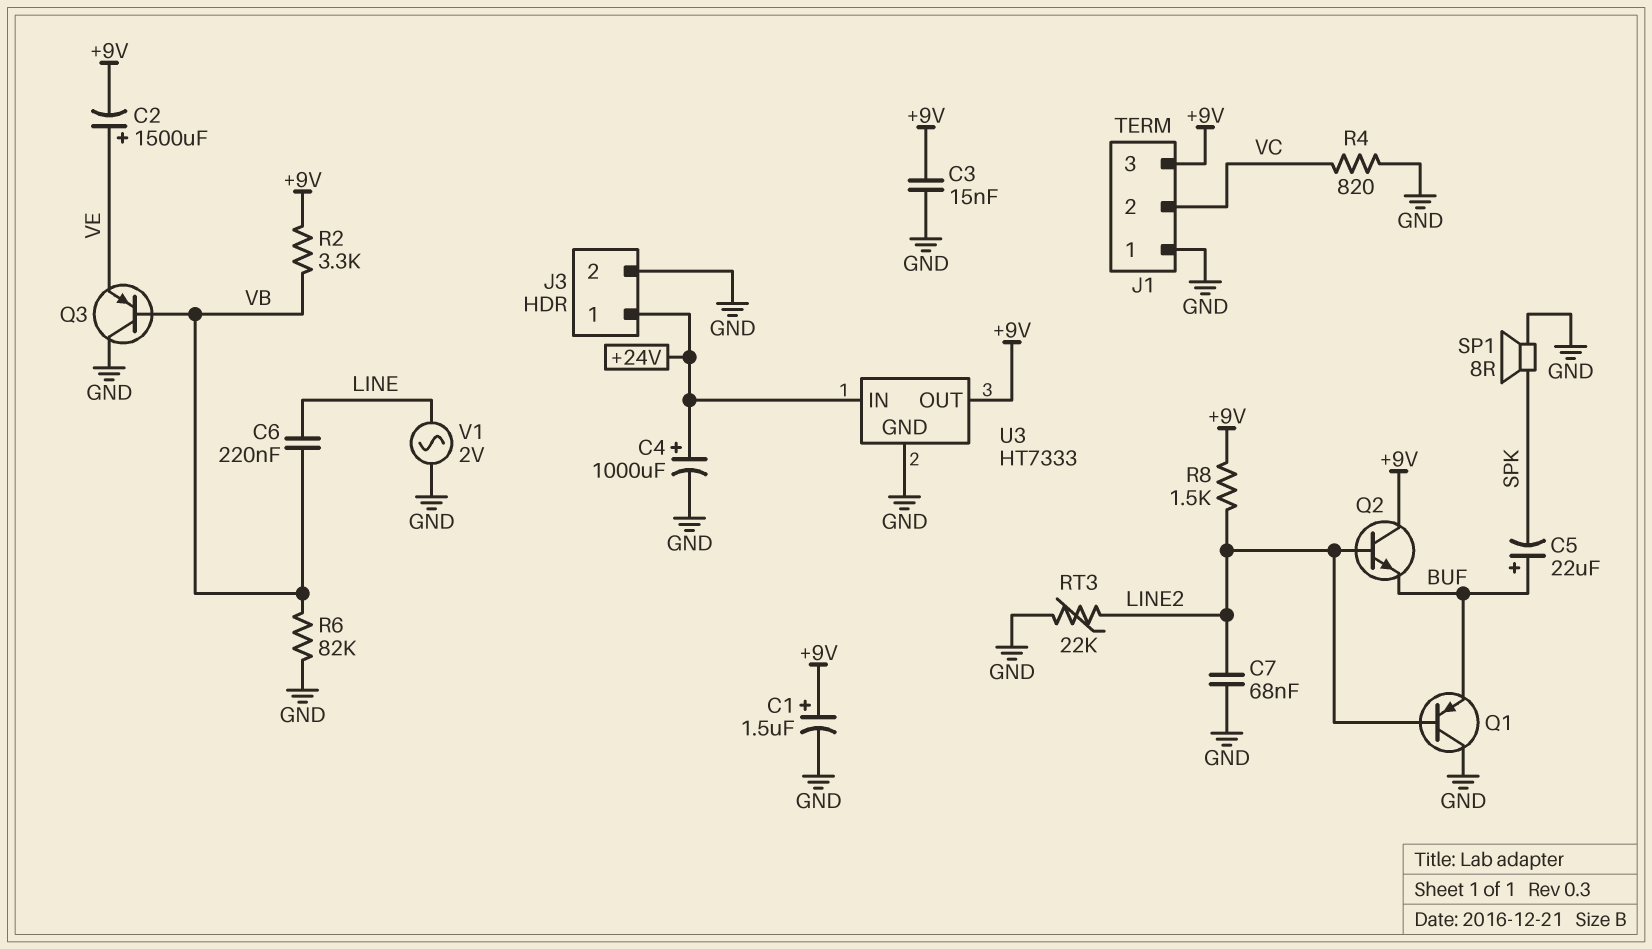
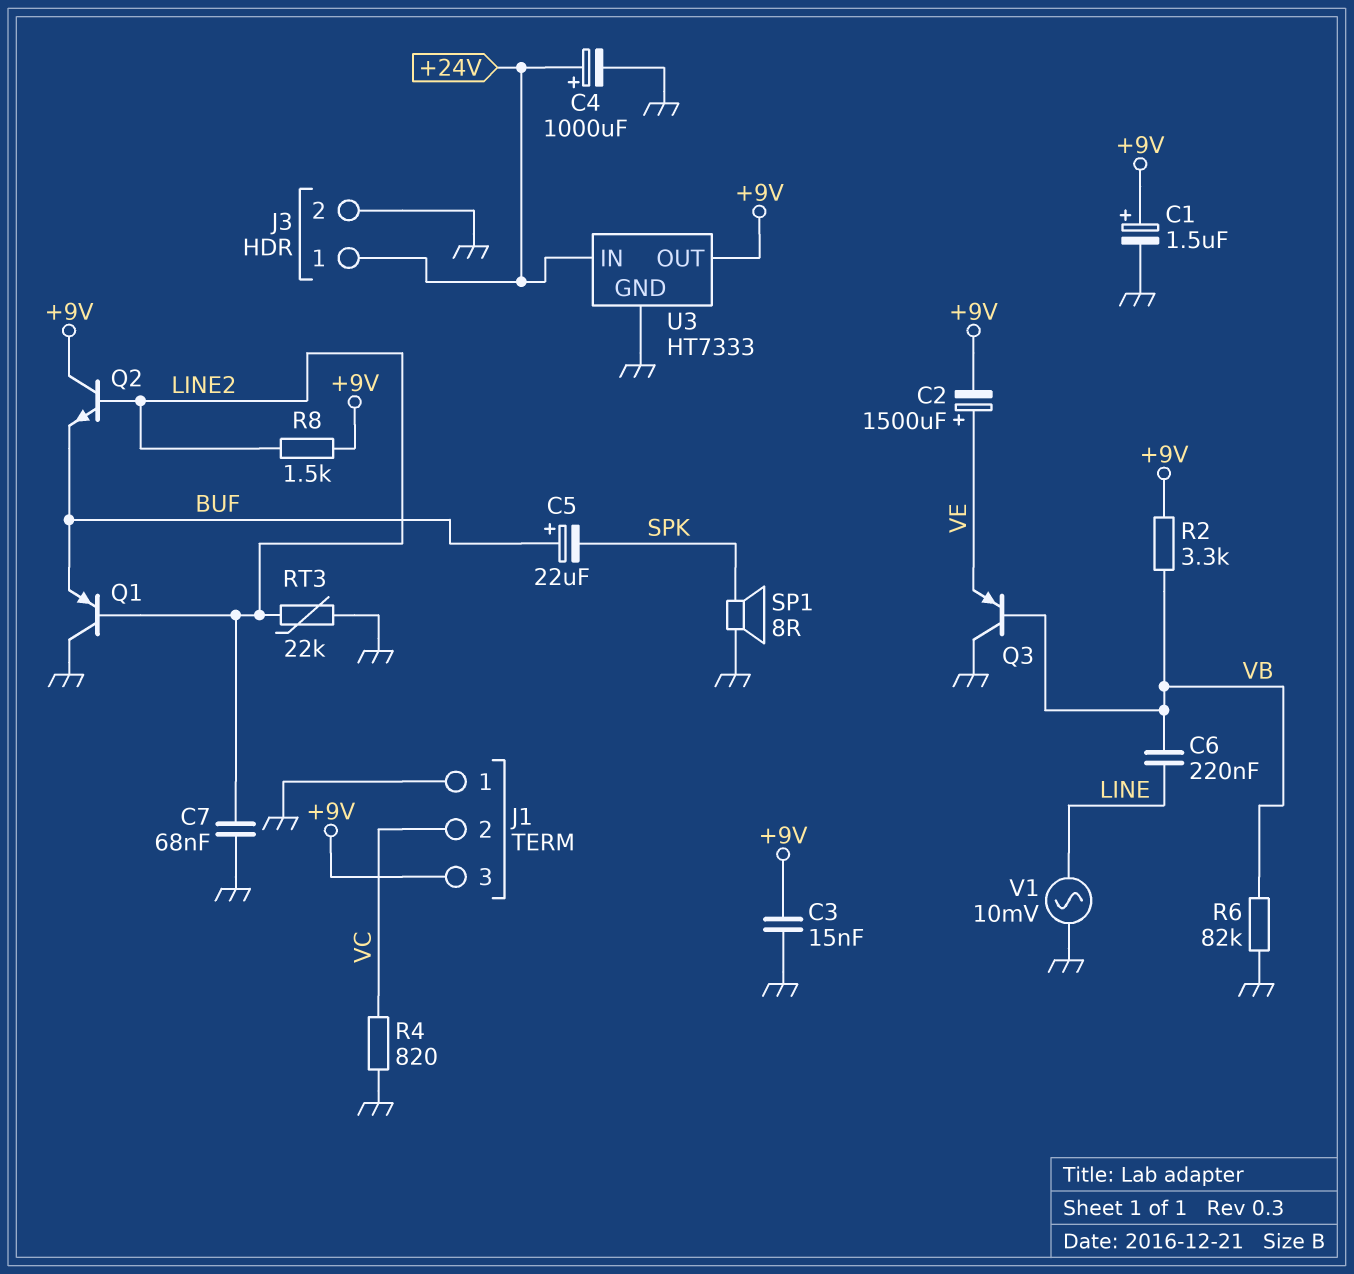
V1: AC 2V (GND, LINE) -> AC 10mV (GND, LINE)

